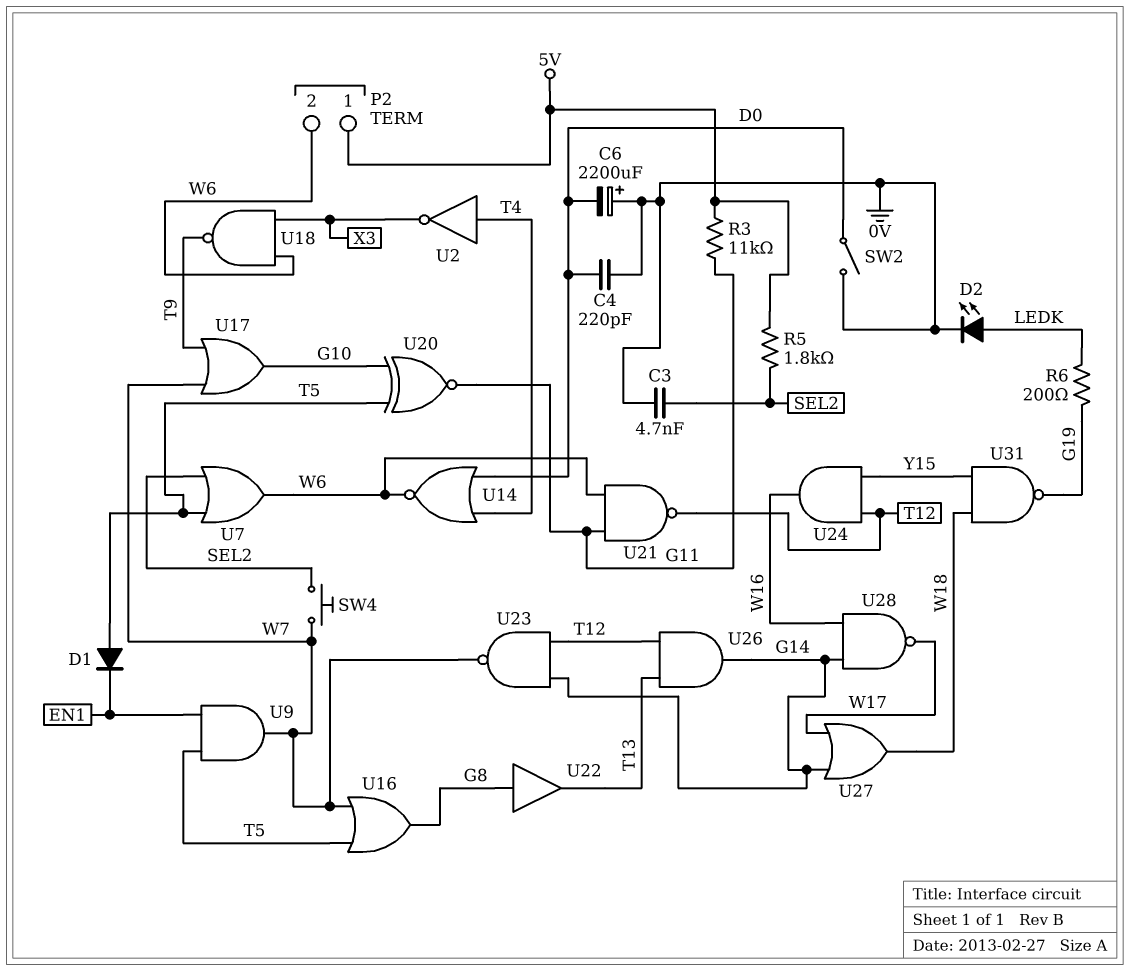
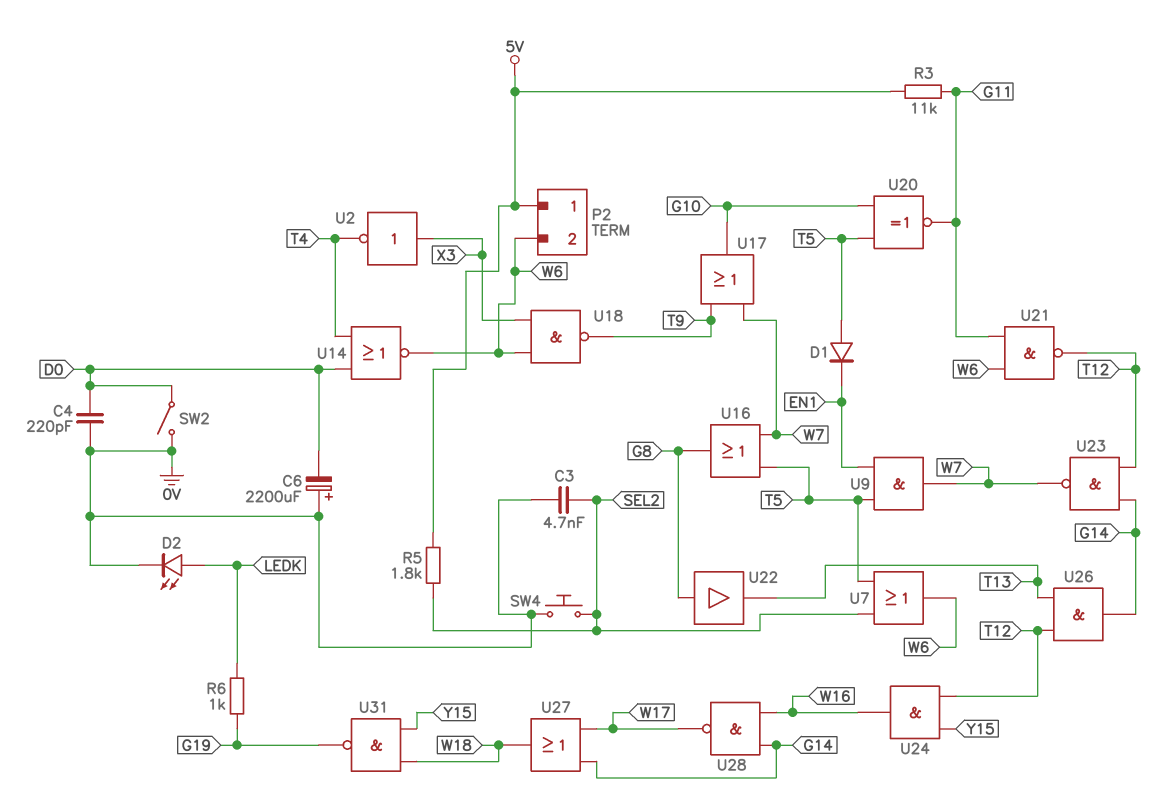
R6: 200 (G19, LEDK) -> 1k (G19, LEDK)
SW4: button (SEL2, W7) -> button (0V, SEL2)
U2: NOT (in T4, out X3) -> NOT (in X3, out T4)

